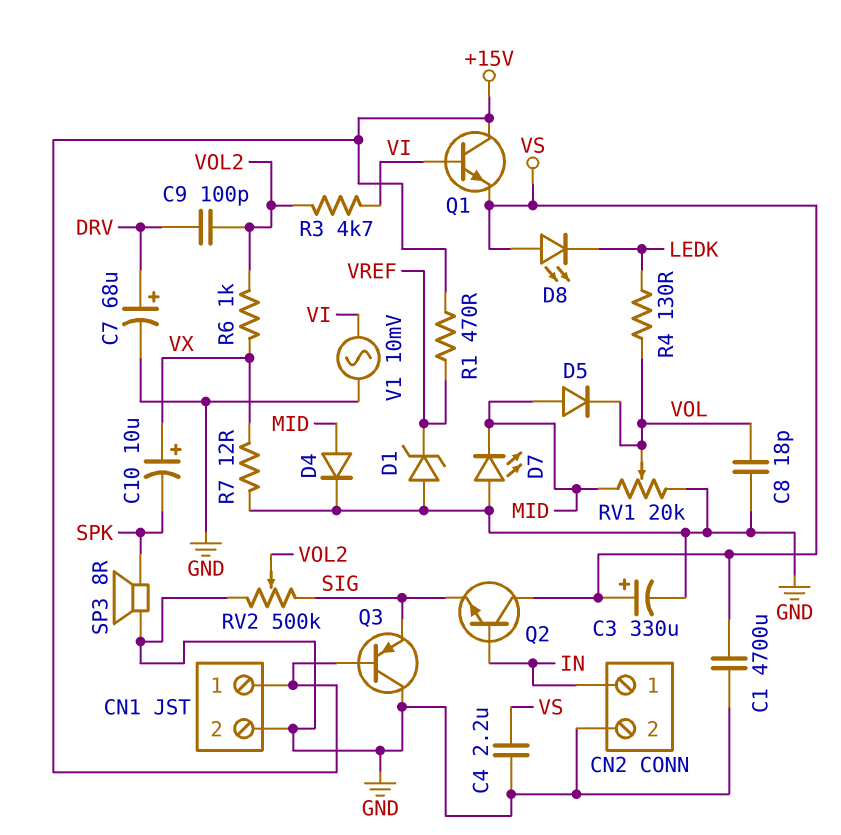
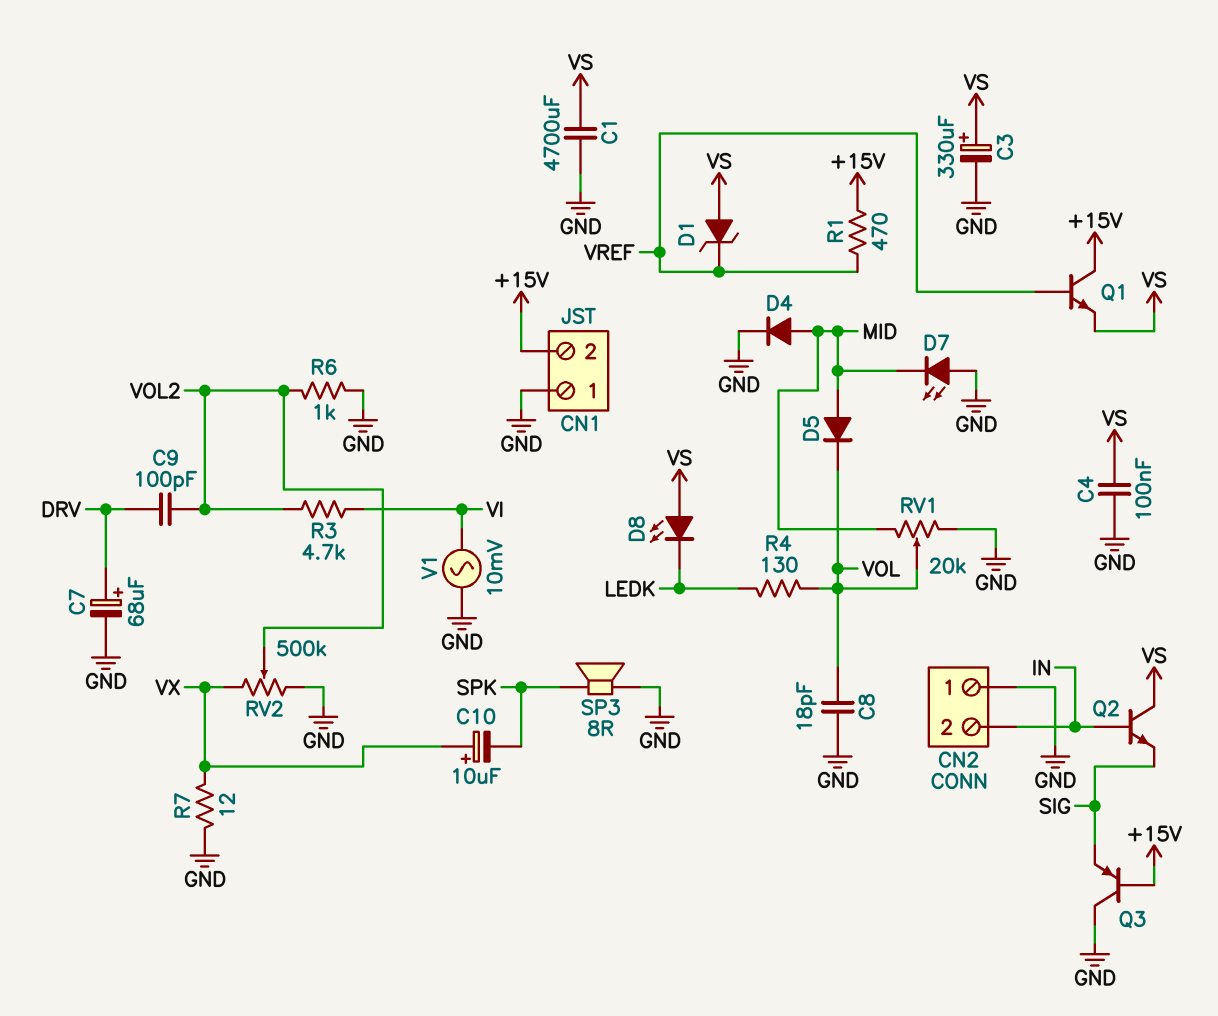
C4: 2.2uF (GND, VS) -> 100nF (GND, VS)
CN1 pin 1: +15V -> GND
CN1 pin 2: GND -> +15V
CN2 pin 1: IN -> GND
CN2 pin 2: GND -> IN
D1: zener (A GND, K VREF) -> zener (A VS, K VREF)
Q1: NPN (B VI, C +15V, E VS) -> NPN (B VREF, C +15V, E VS)
R6: 1k (VOL2, VX) -> 1k (GND, VOL2)
RV2: 500k (GND, SIG, wiper VOL2) -> 500k (GND, VX, wiper VOL2)

